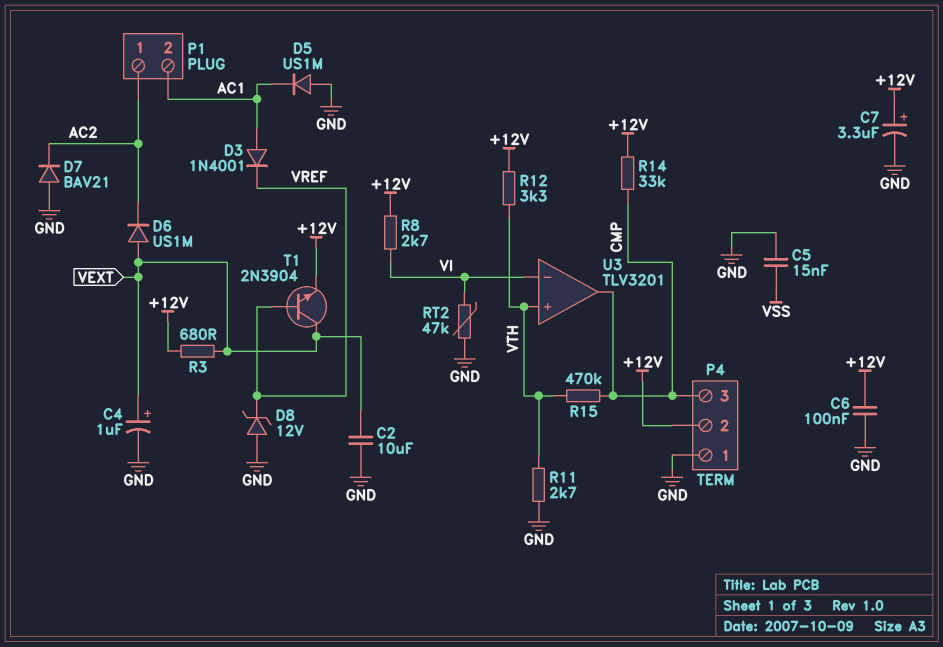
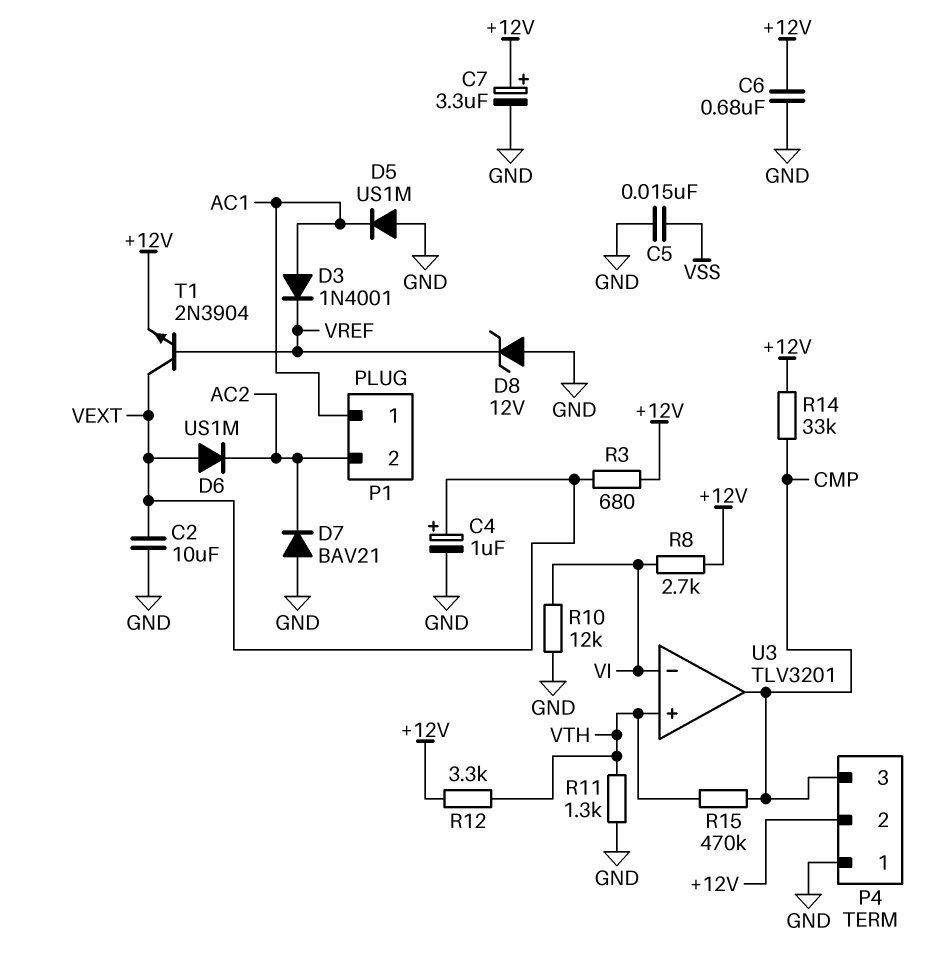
C6: 100nF (+12V, GND) -> 680nF (+12V, GND)
P1 pin 1: AC2 -> AC1
P1 pin 2: AC1 -> AC2
R10: none -> 12k (GND, VI)
R11: 2.7k (GND, VTH) -> 1.3k (GND, VTH)
RT2: 47k (GND, VI) -> none

